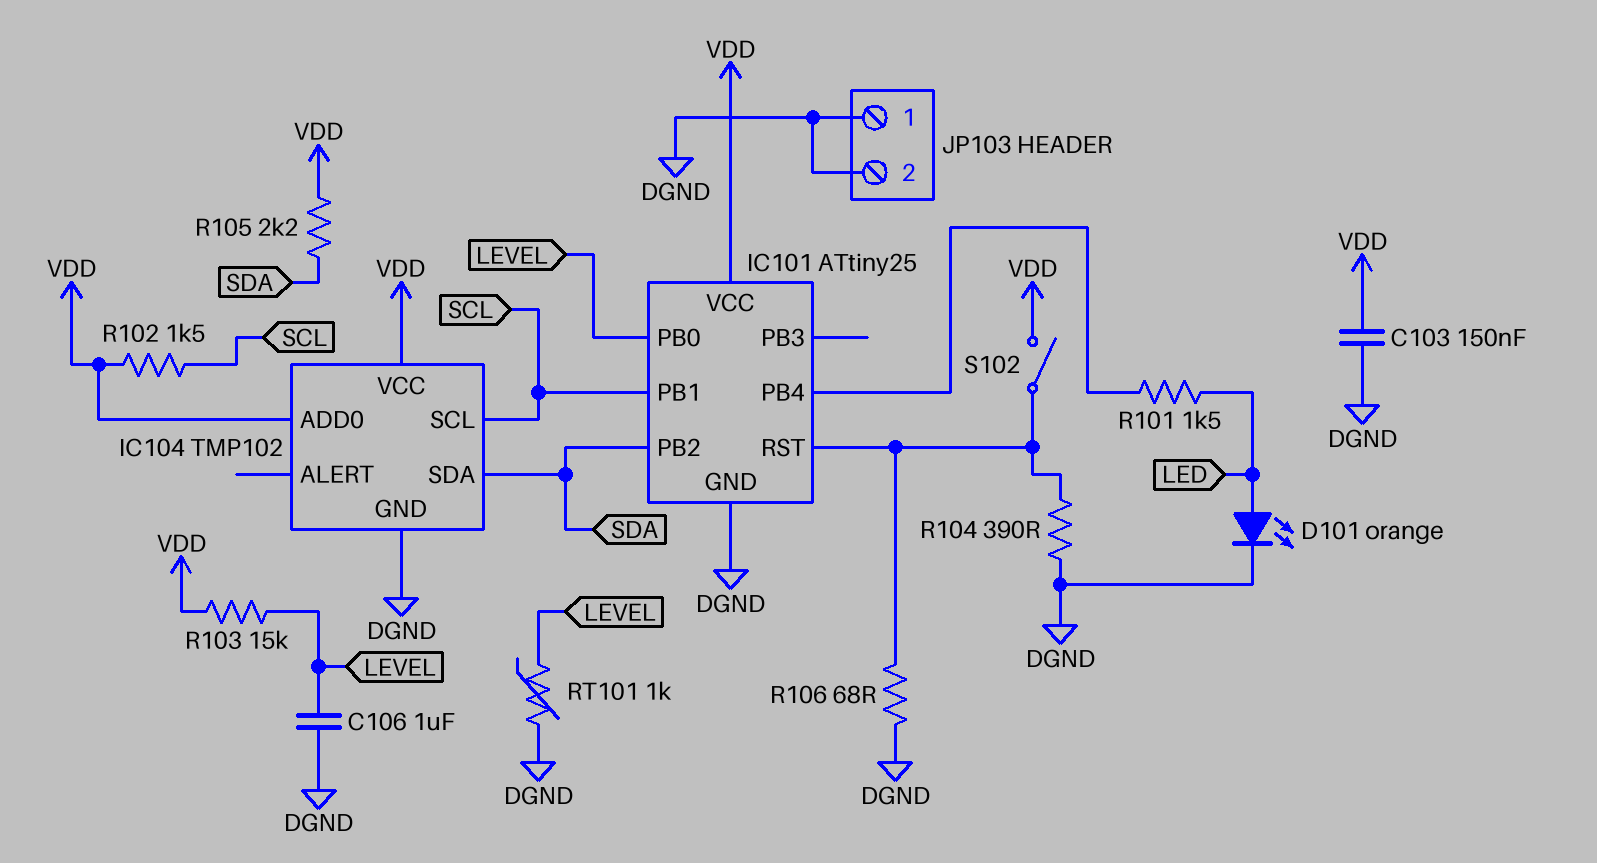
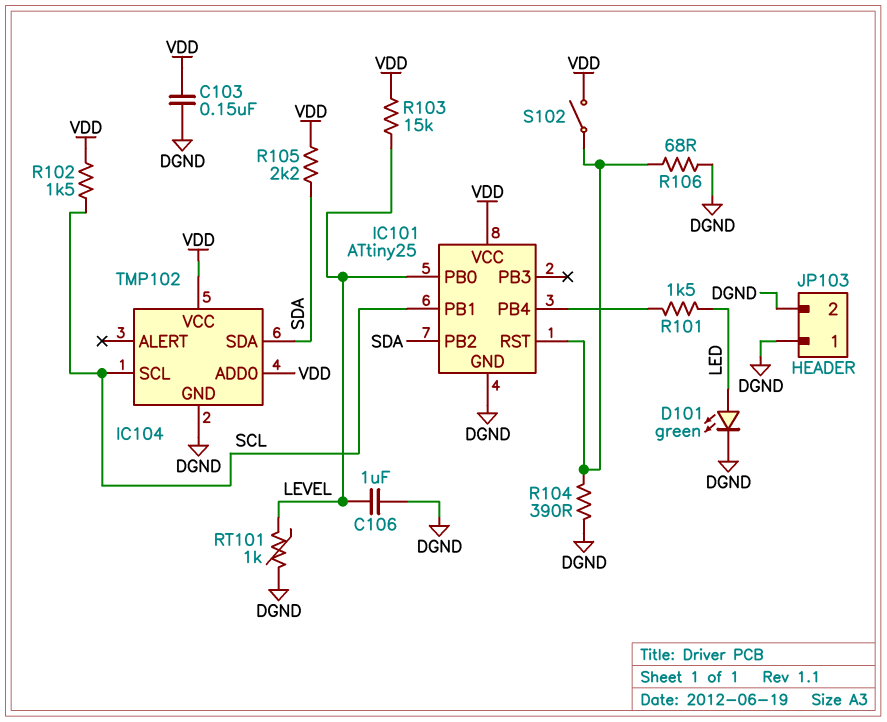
D101: LED orange (A LED, K DGND) -> LED green (A LED, K DGND)

